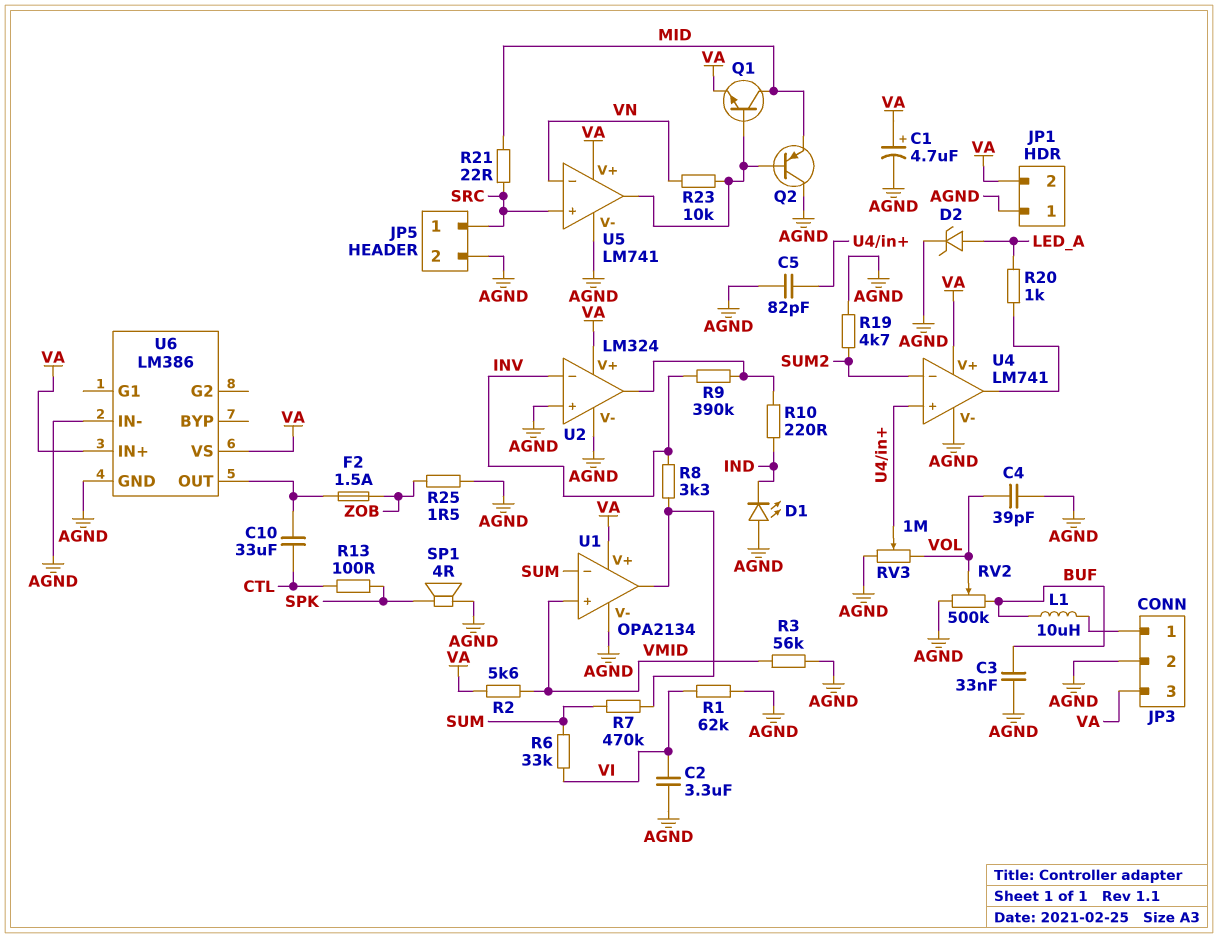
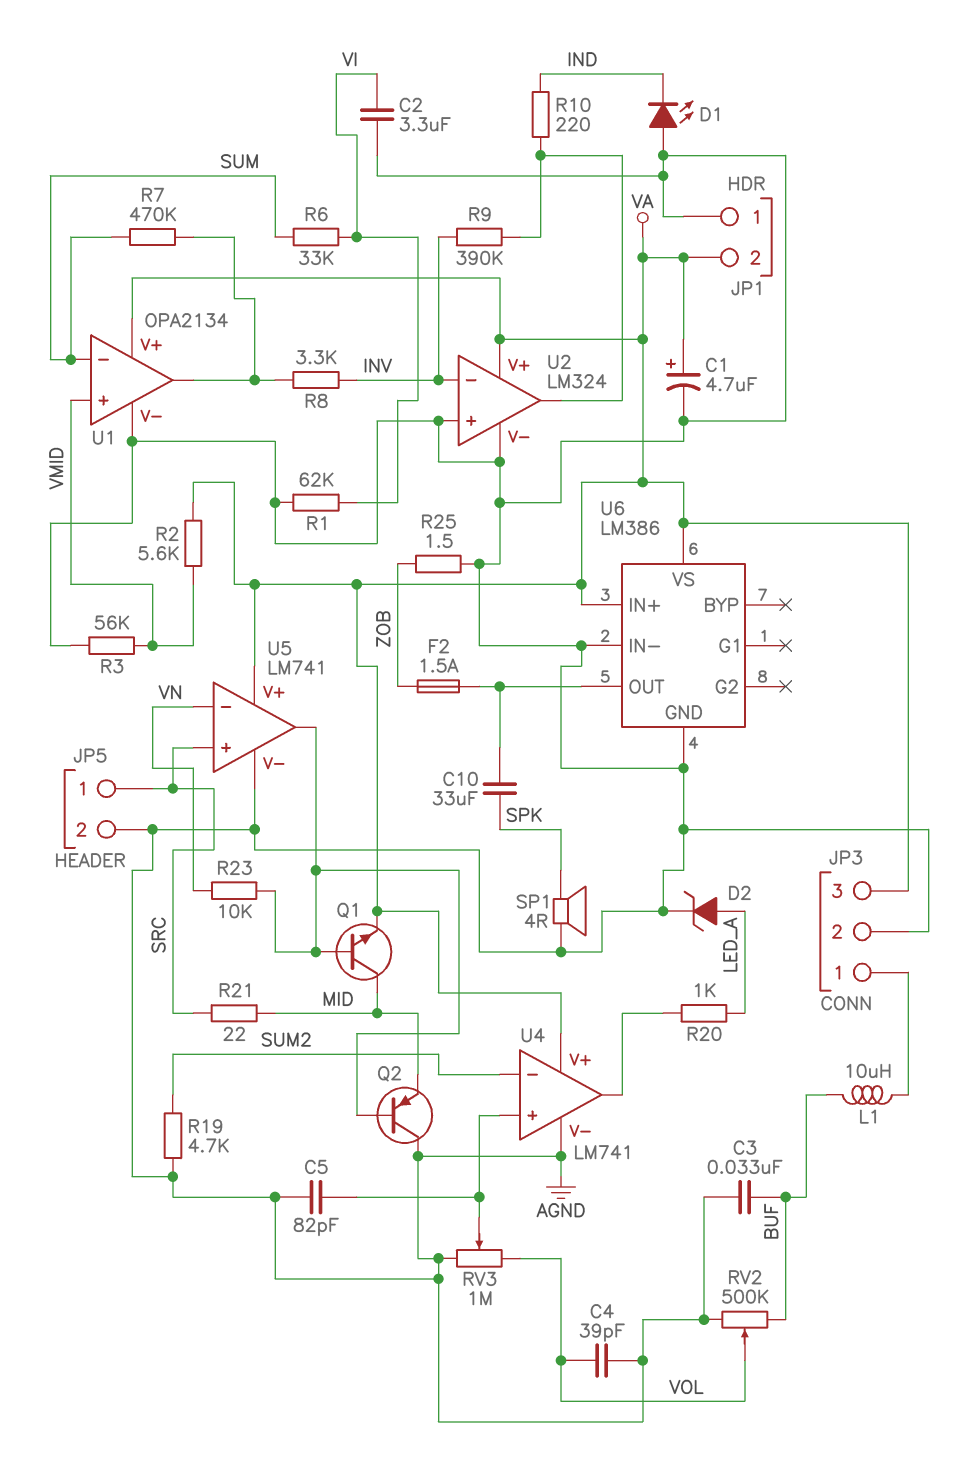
C10: 33uF (CTL, U6/OUT) -> 33uF (SPK, U6/OUT)
R13: 100 (CTL, SPK) -> none

